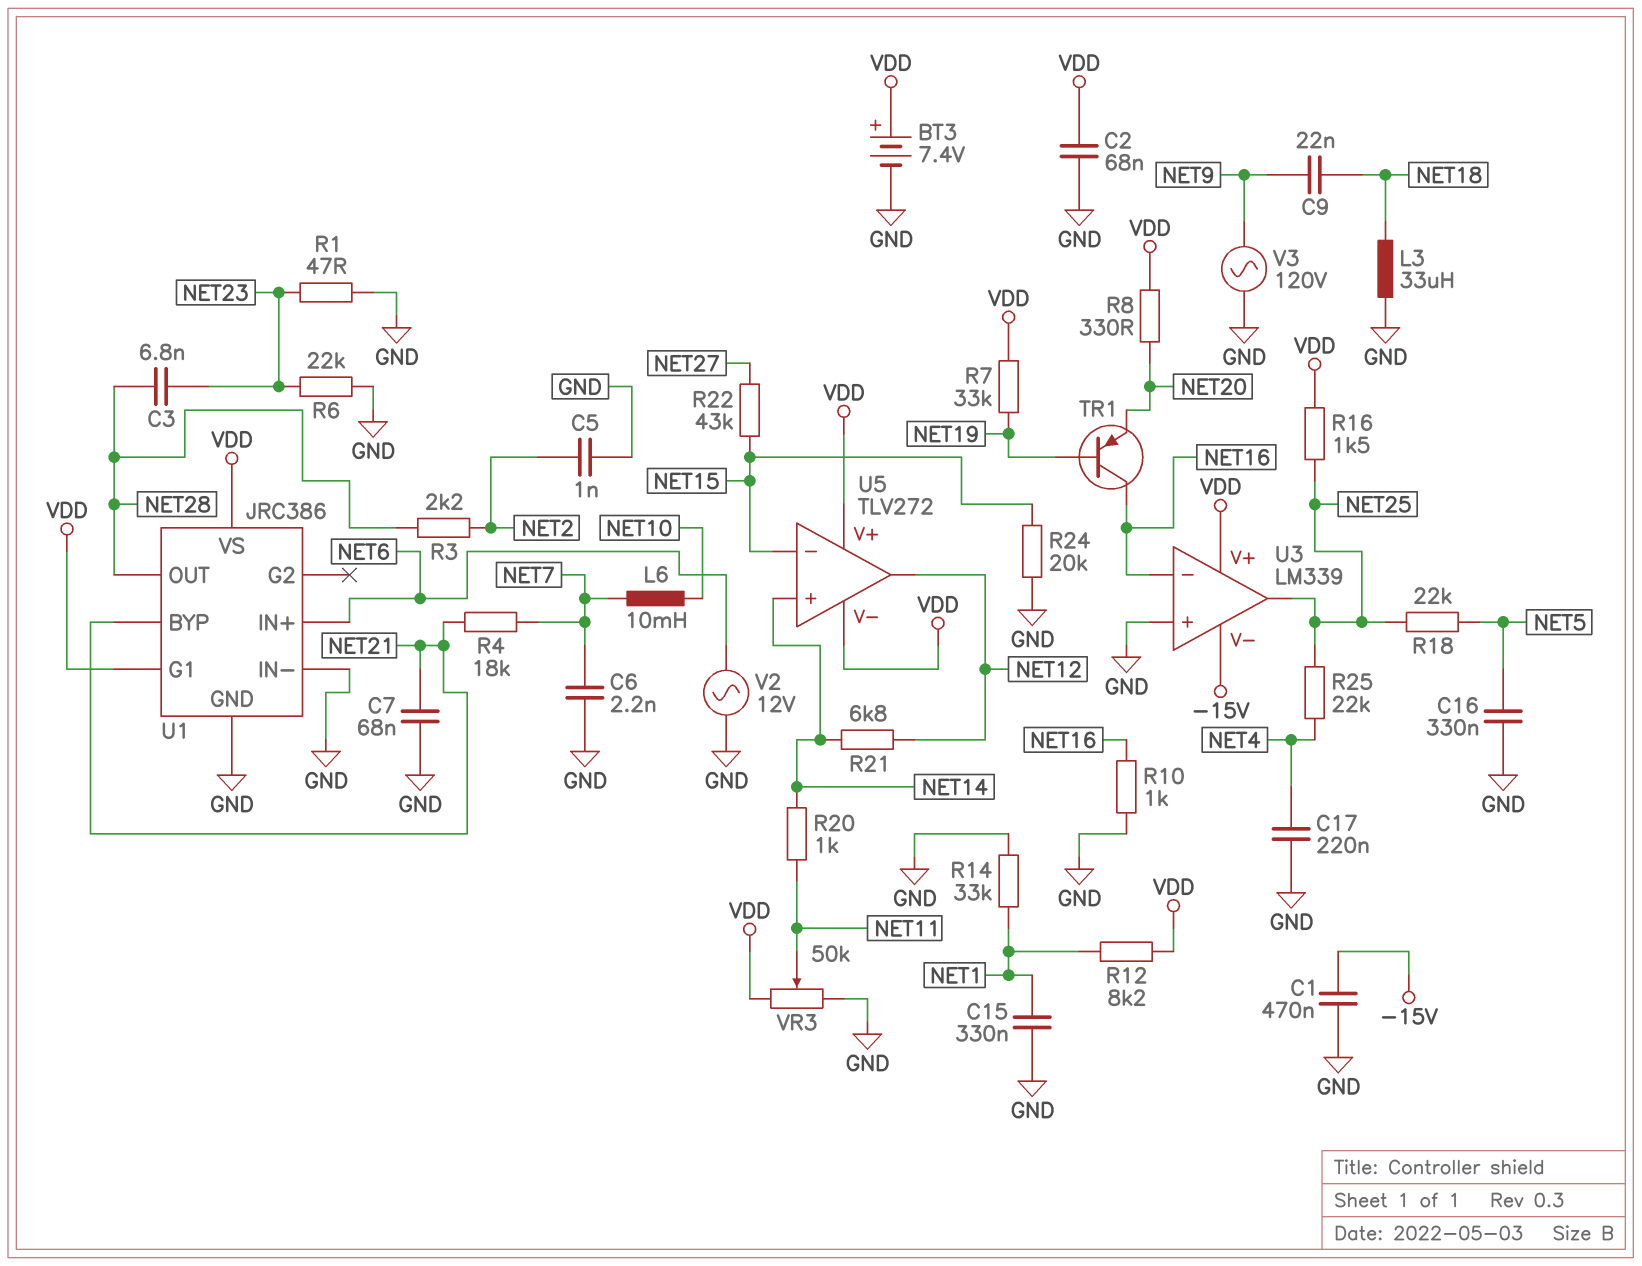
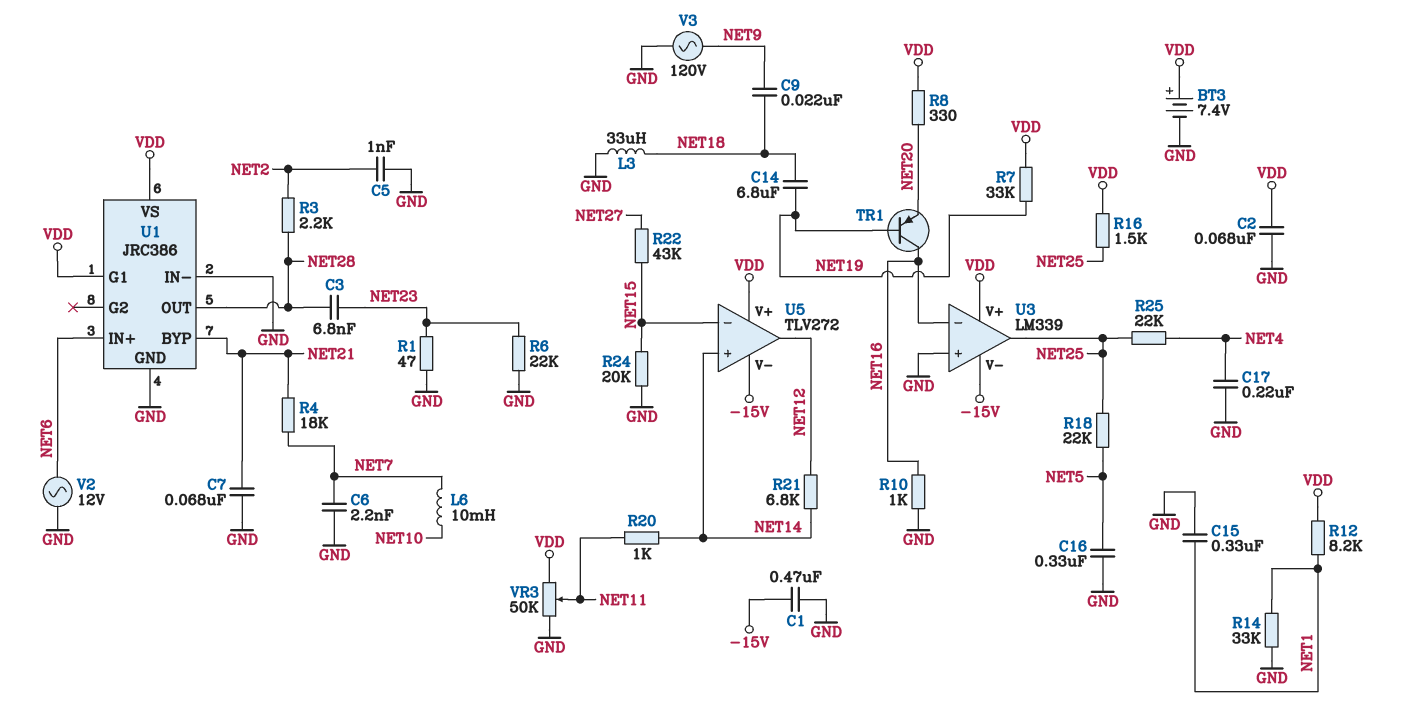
C14: none -> 6.8uF (NET18, NET19)
U5 pin V-: VDD -> -15V

